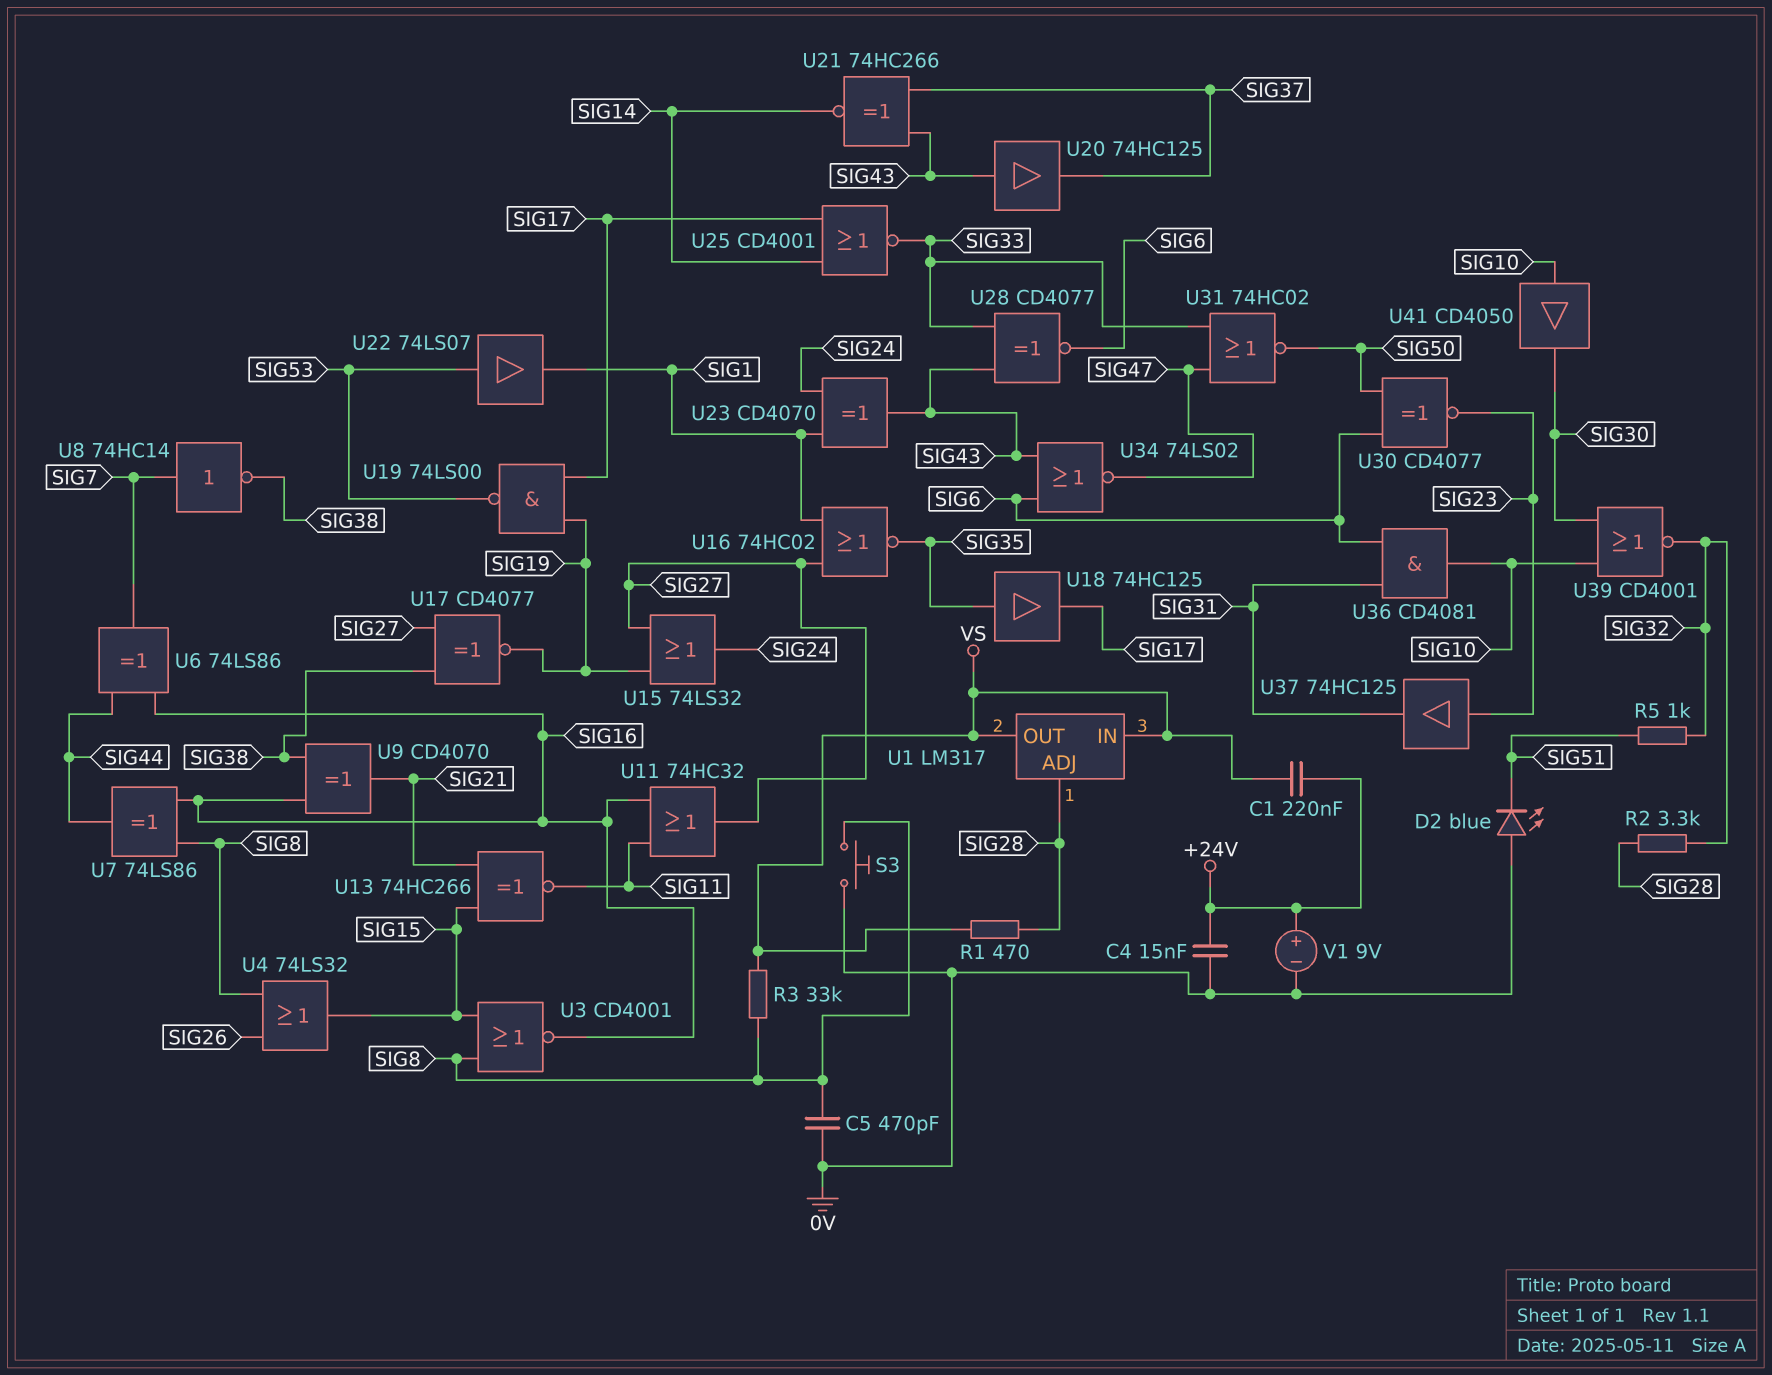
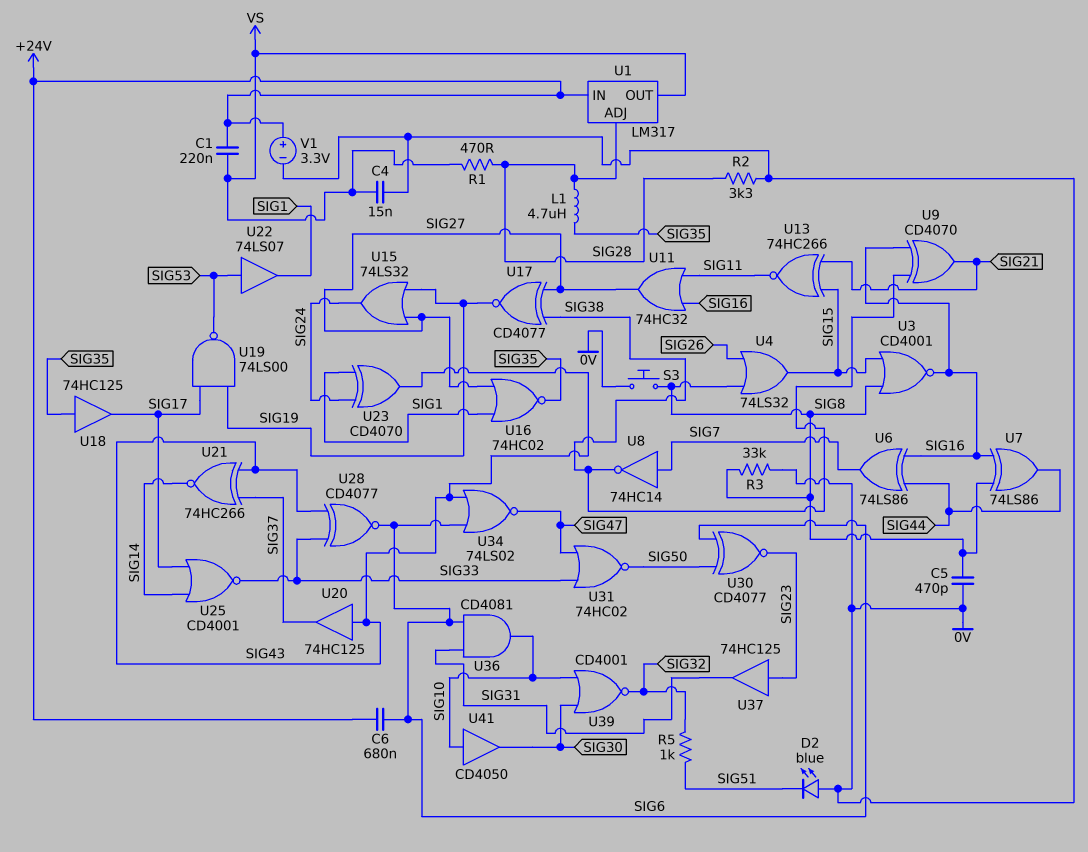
C4: 15nF (+24V, 0V) -> 15nF (0V, VS)
C6: none -> 680nF (+24V, SIG6)
L1: none -> 4.7uH (SIG28, SIG35)
R2: 3.3k (SIG28, SIG32) -> 3.3k (0V, SIG28)
R3: 33k (SIG8, VS) -> 33k (0V, SIG8)
U1 pin IN: VS -> +24V
V1: 9V (plus +24V, minus 0V) -> 3.3V (plus +24V, minus 0V)

